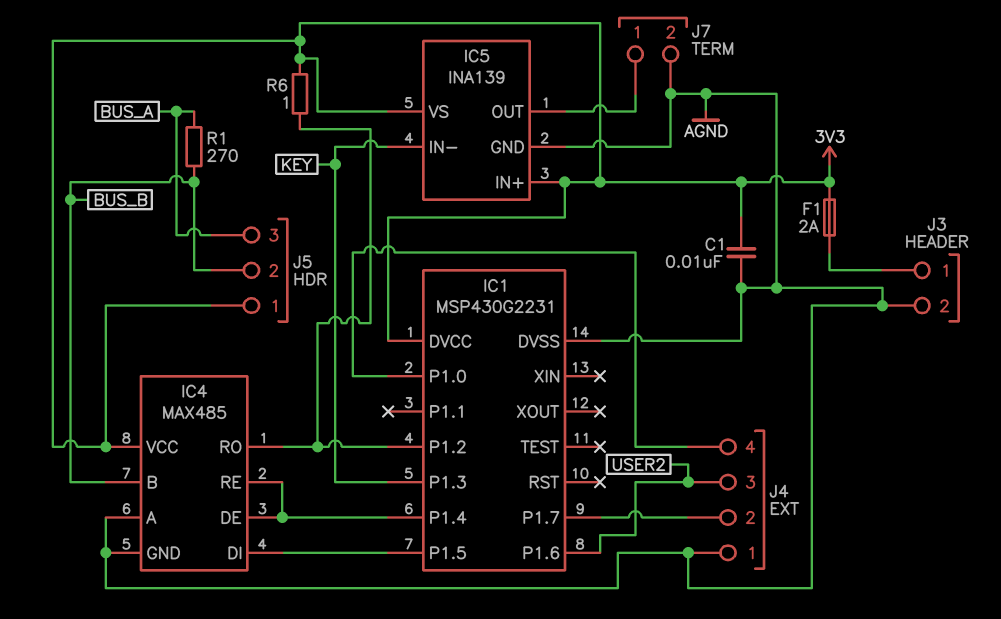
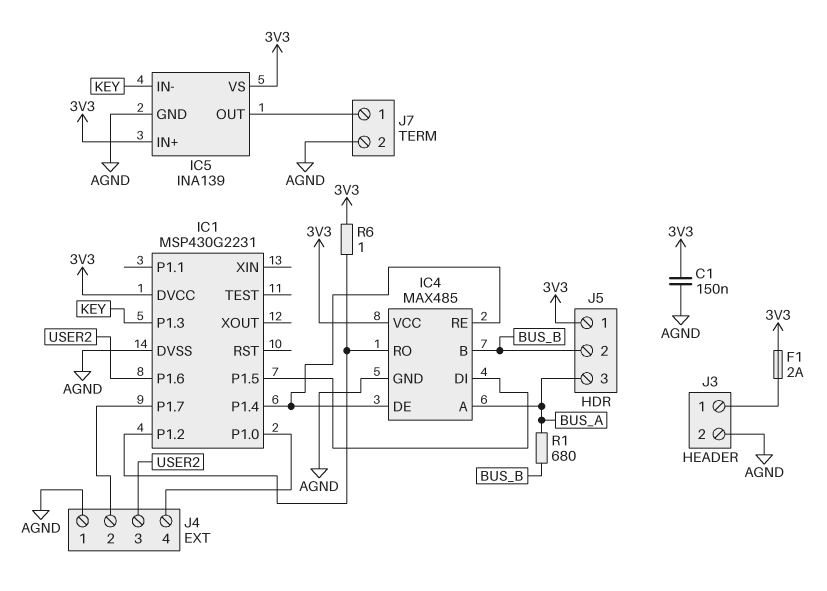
C1: 10nF (3V3, AGND) -> 150nF (3V3, AGND)
IC4 pin A: AGND -> BUS_A
R1: 270 (BUS_A, BUS_B) -> 680 (BUS_A, BUS_B)

